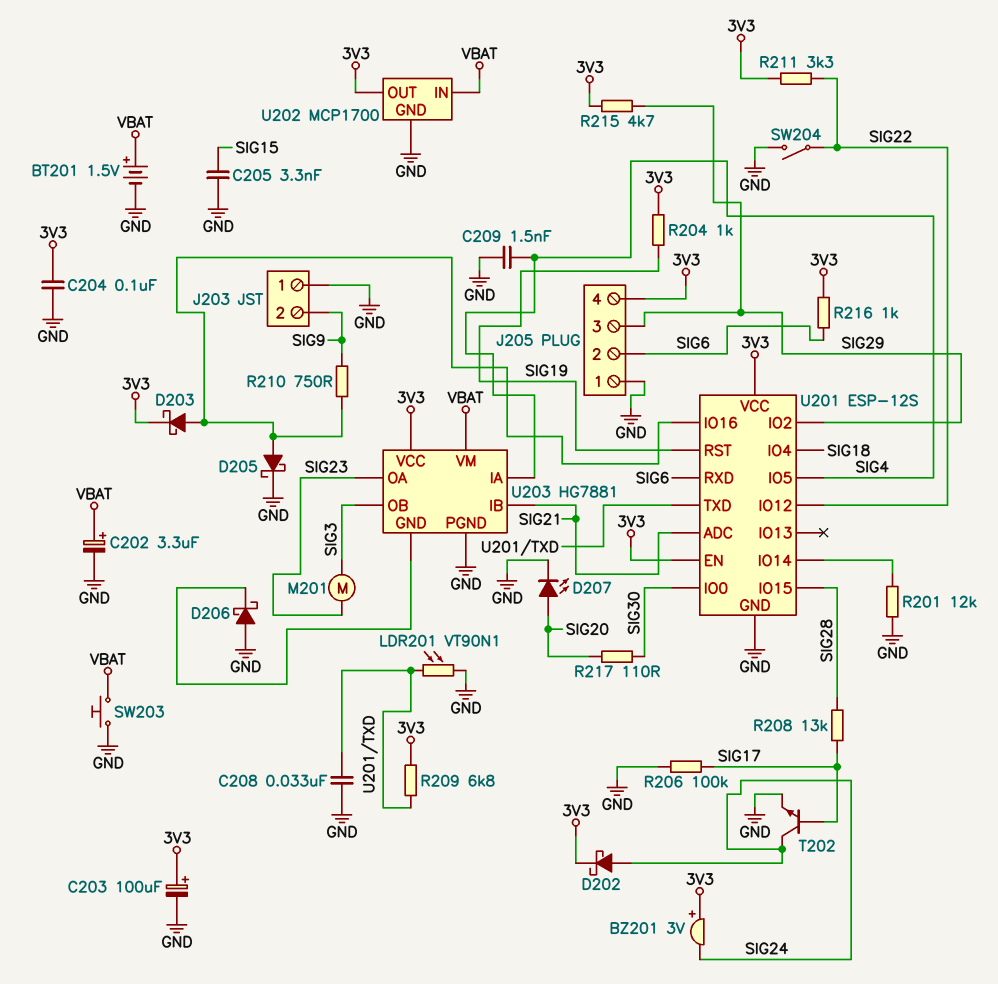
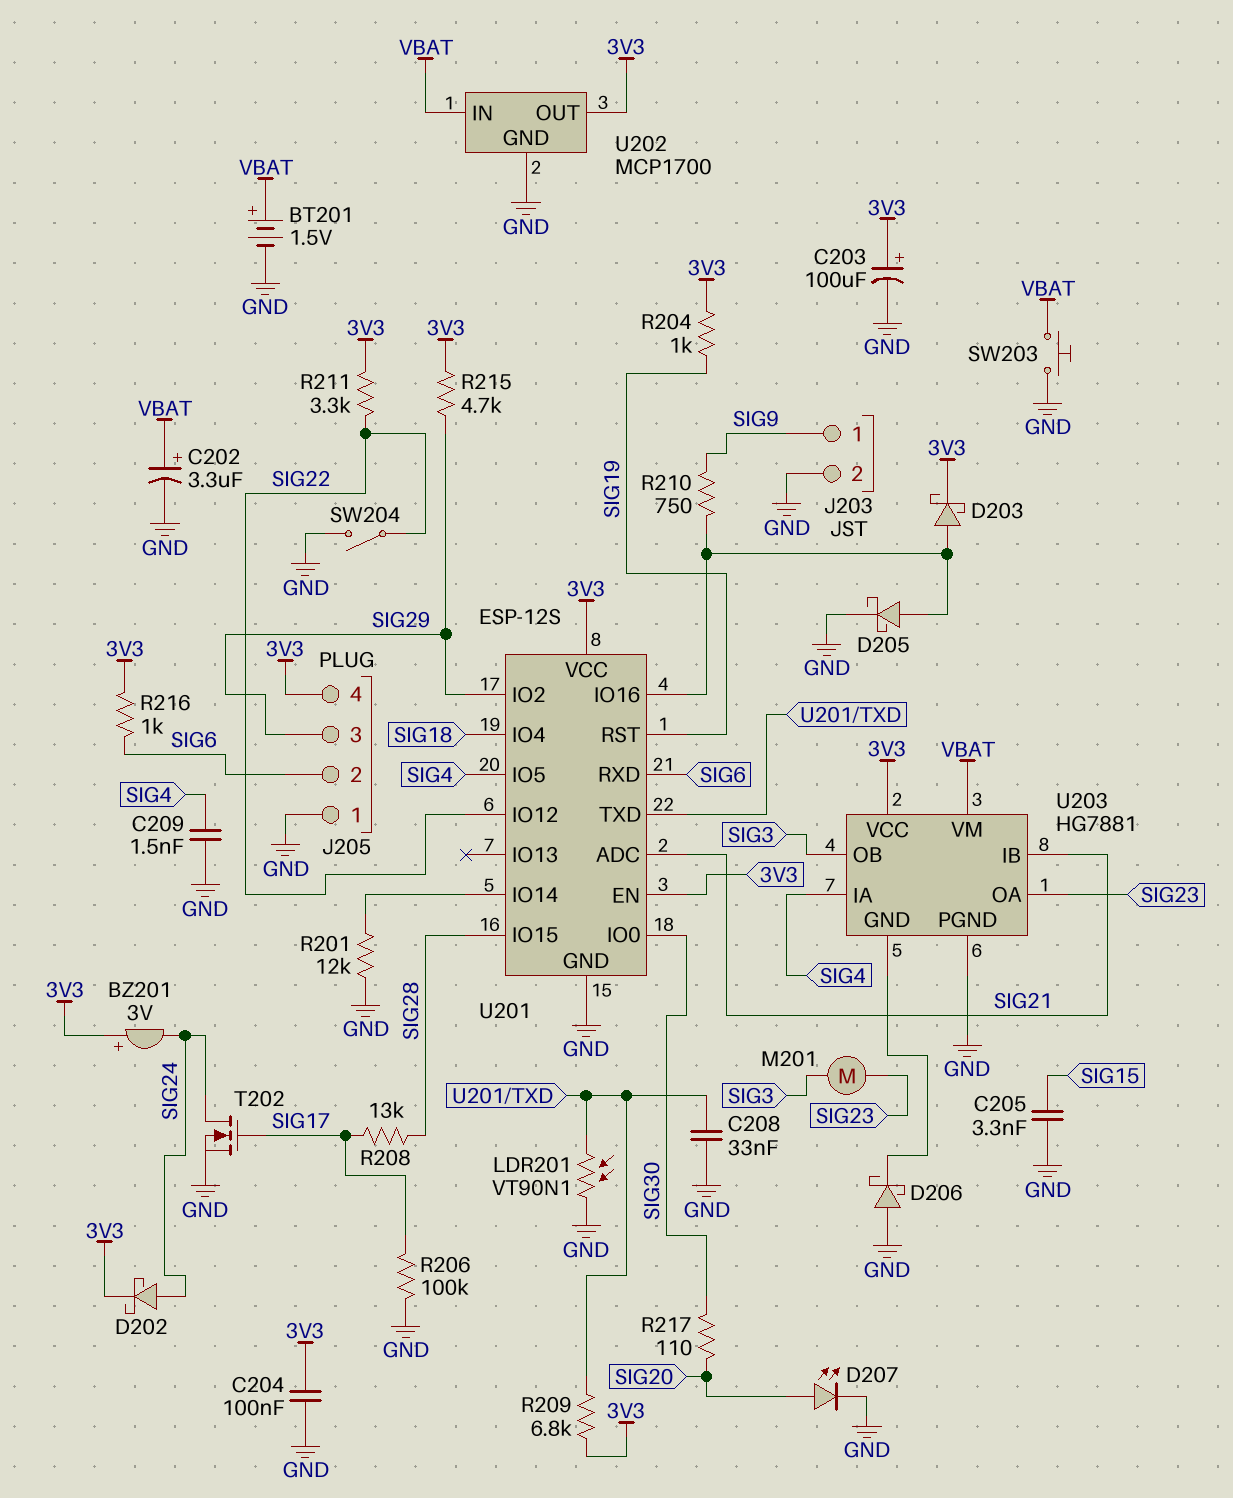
J203 pin 1: GND -> SIG9
J203 pin 2: SIG9 -> GND
T202: NPN (B SIG17, C SIG24, E GND) -> NMOS (G SIG17, D SIG24, S GND)

